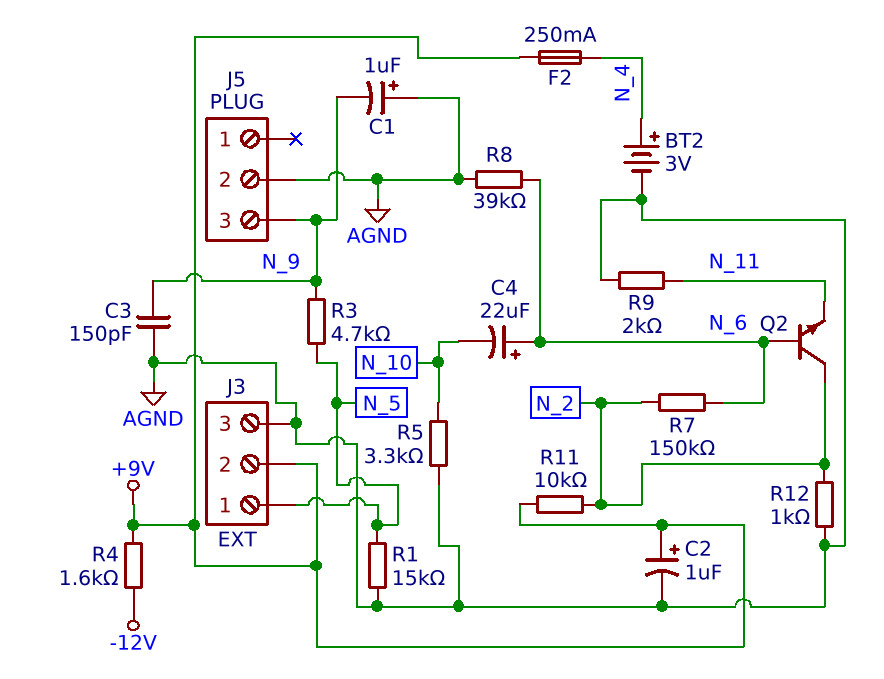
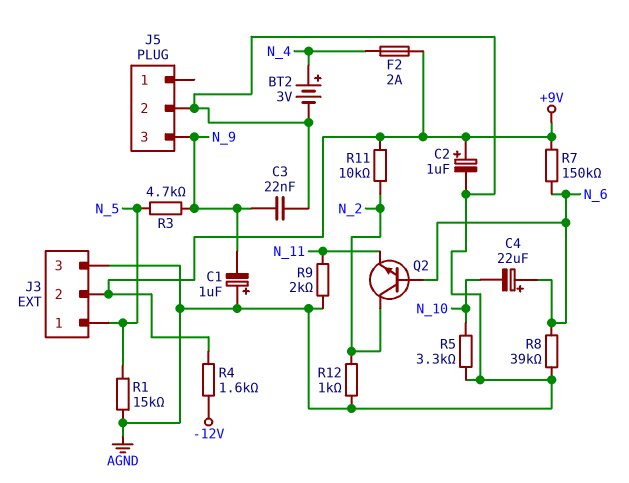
C3: 150pF (AGND, N_9) -> 22nF (AGND, N_9)
F2: 250mA (+9V, N_4) -> 2A (+9V, N_4)
R7: 150k (N_2, N_6) -> 150k (+9V, N_6)

